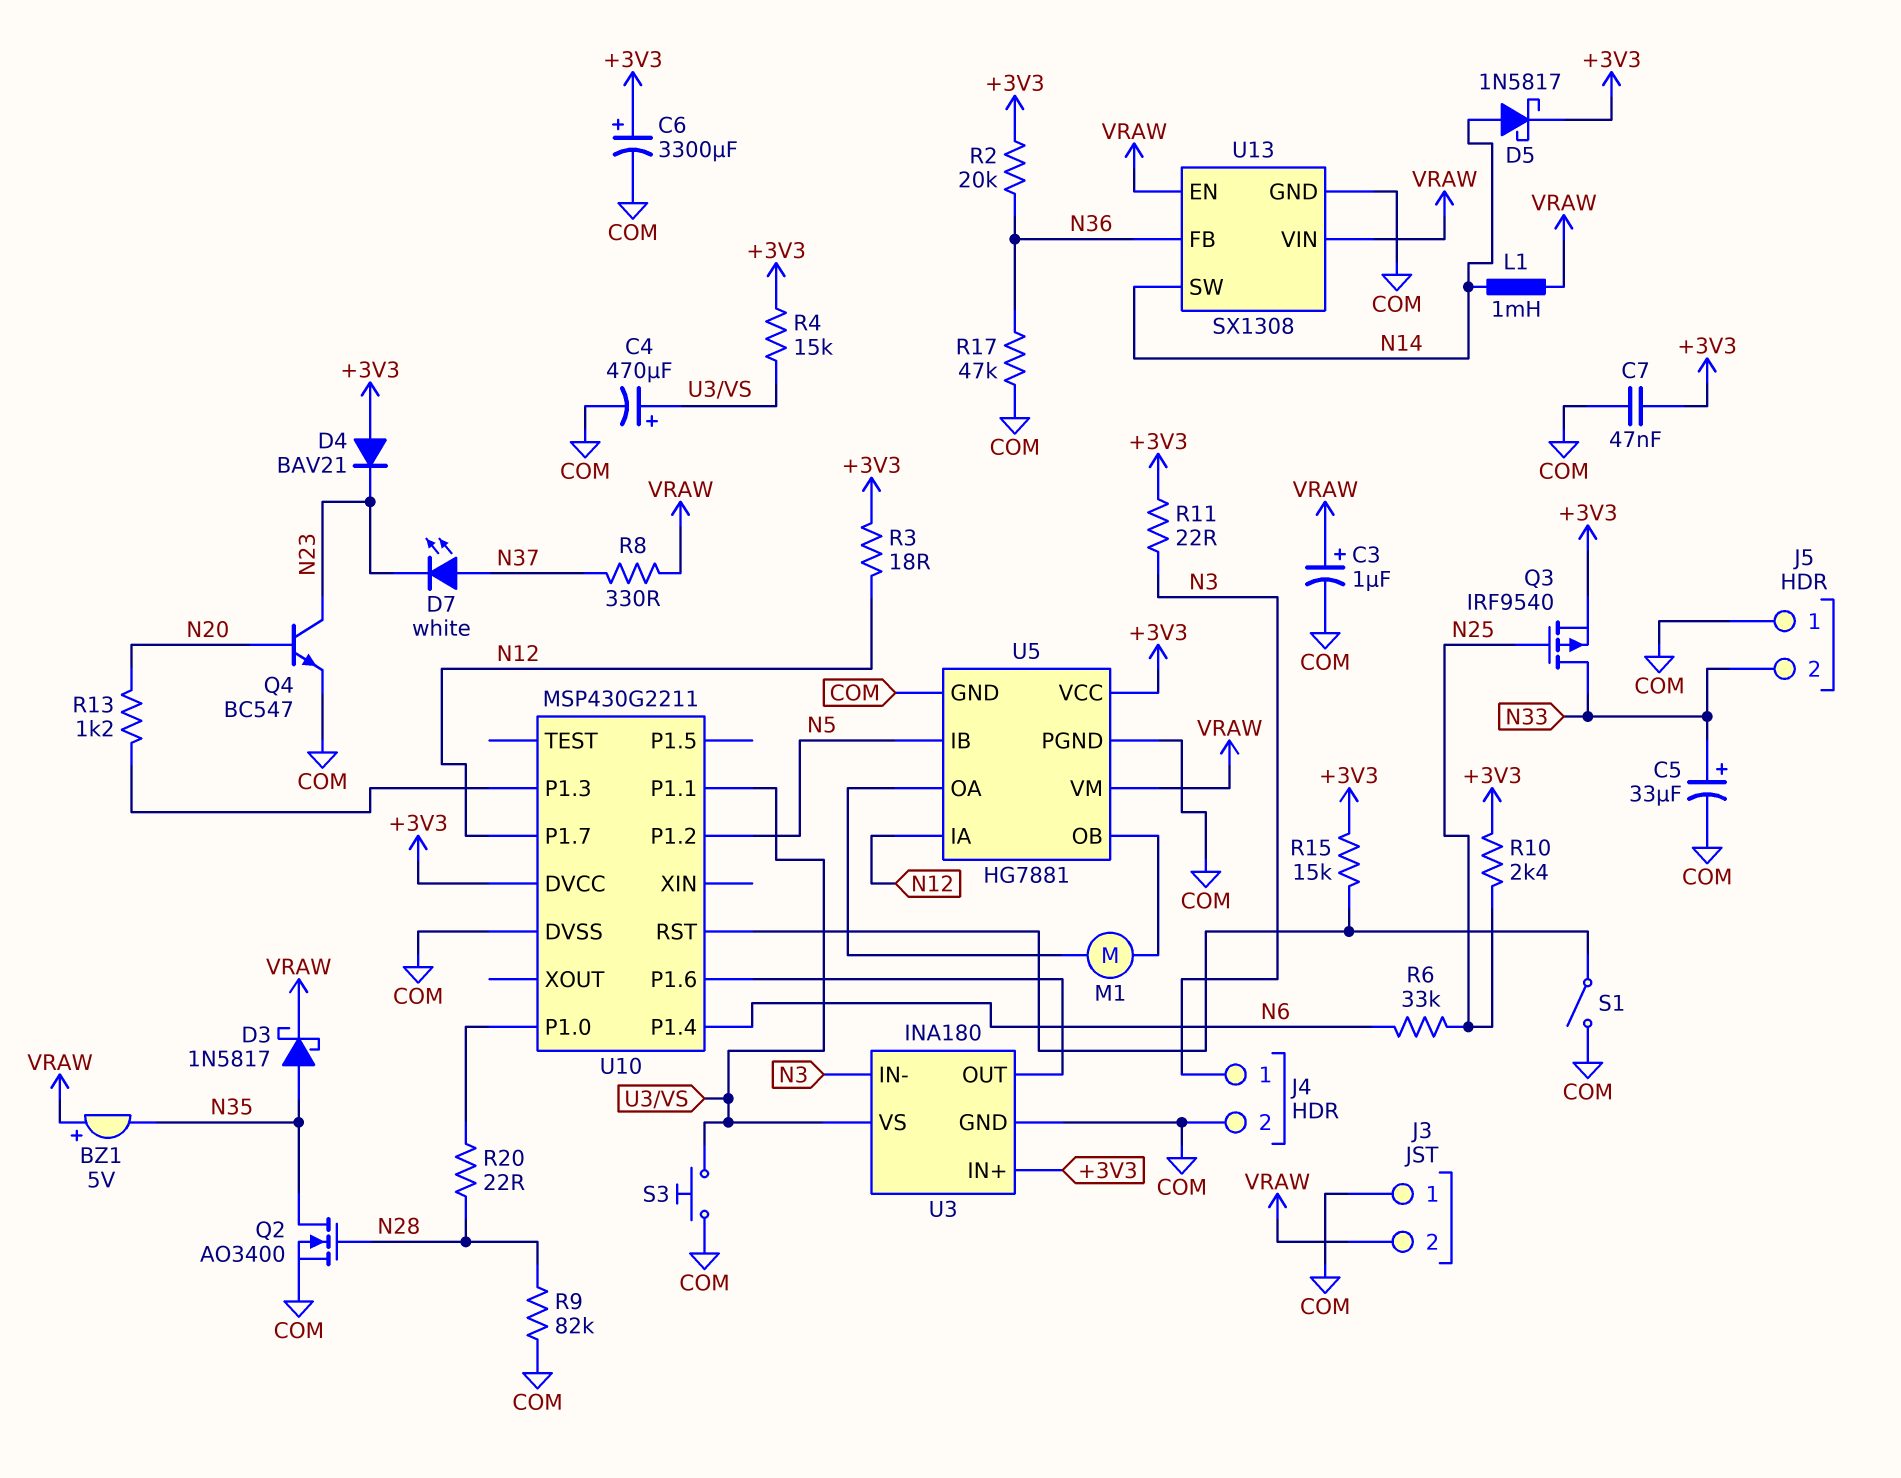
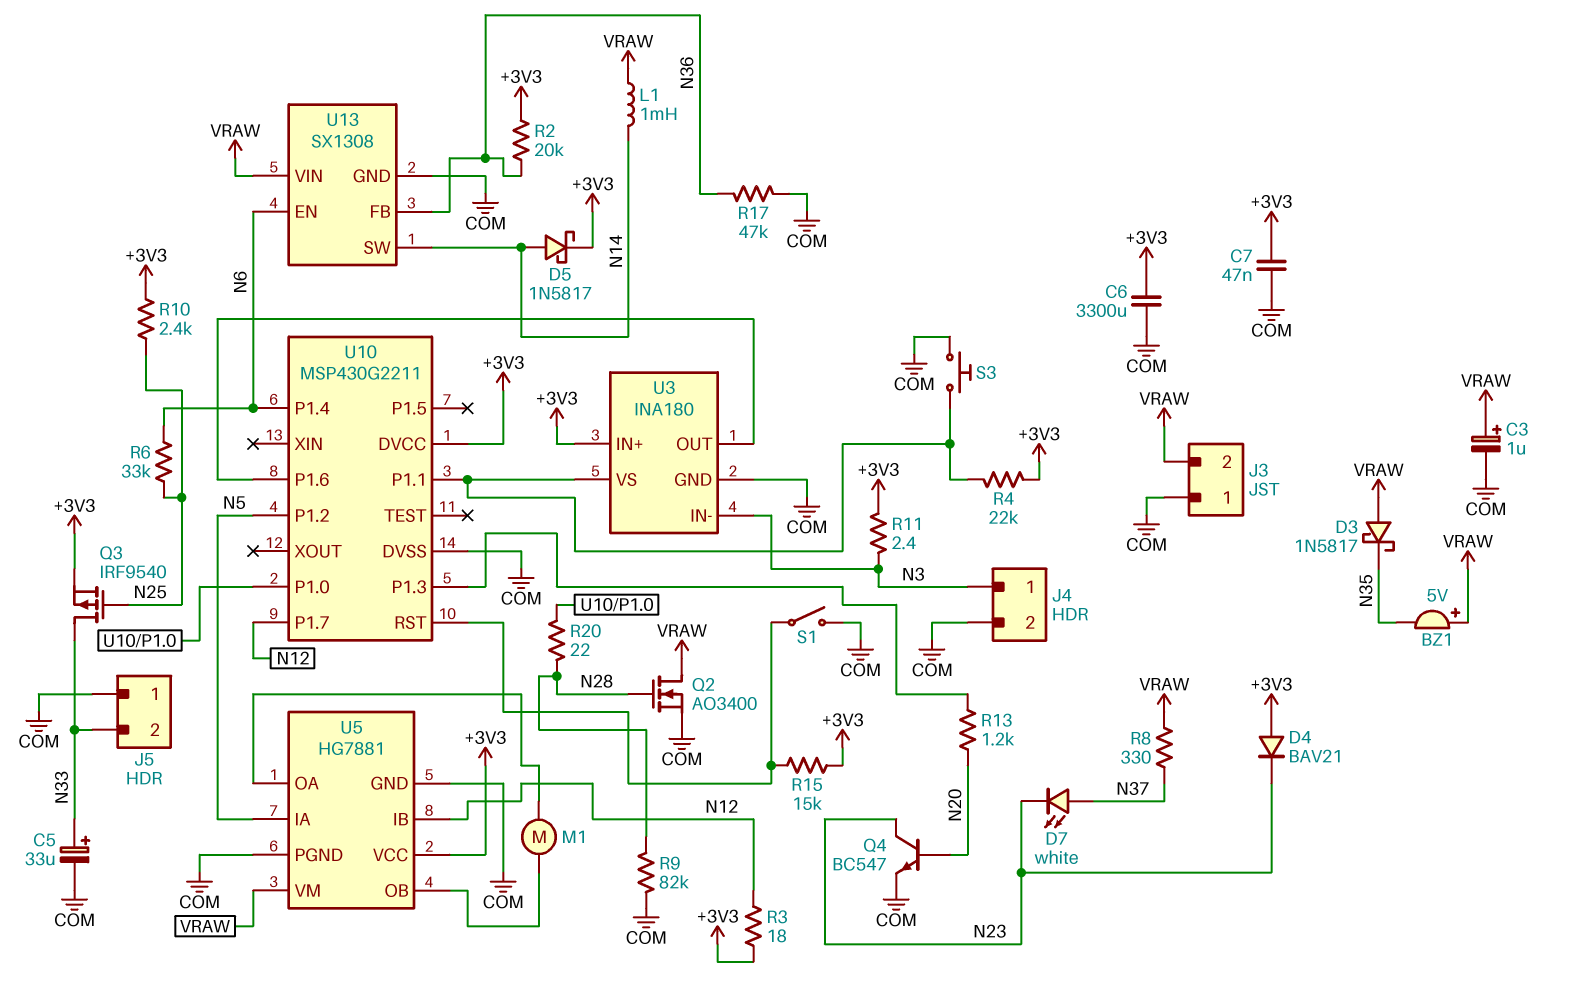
C4: 470uF (plus U3/VS, minus COM) -> none
C6: 3300uF (plus +3V3, minus COM) -> 3300uF (+3V3, COM)
D3: schottky 1N5817 (A N35, K VRAW) -> schottky 1N5817 (A VRAW, K N35)
Q2: NMOS AO3400 (G N28, D N35, S COM) -> NMOS AO3400 (G N28, D VRAW, S COM)
R4: 15k (+3V3, U3/VS) -> 22k (+3V3, U3/VS)
R11: 22 (+3V3, N3) -> 2.4 (+3V3, N3)
U5 pin IA: N12 -> N5
U5 pin IB: N5 -> N12
U13 pin EN: VRAW -> N6

